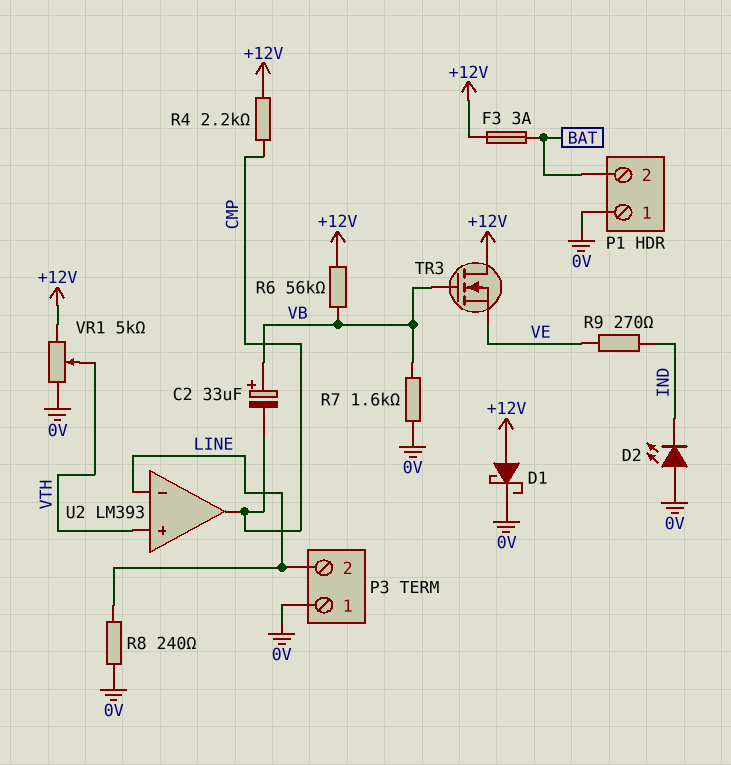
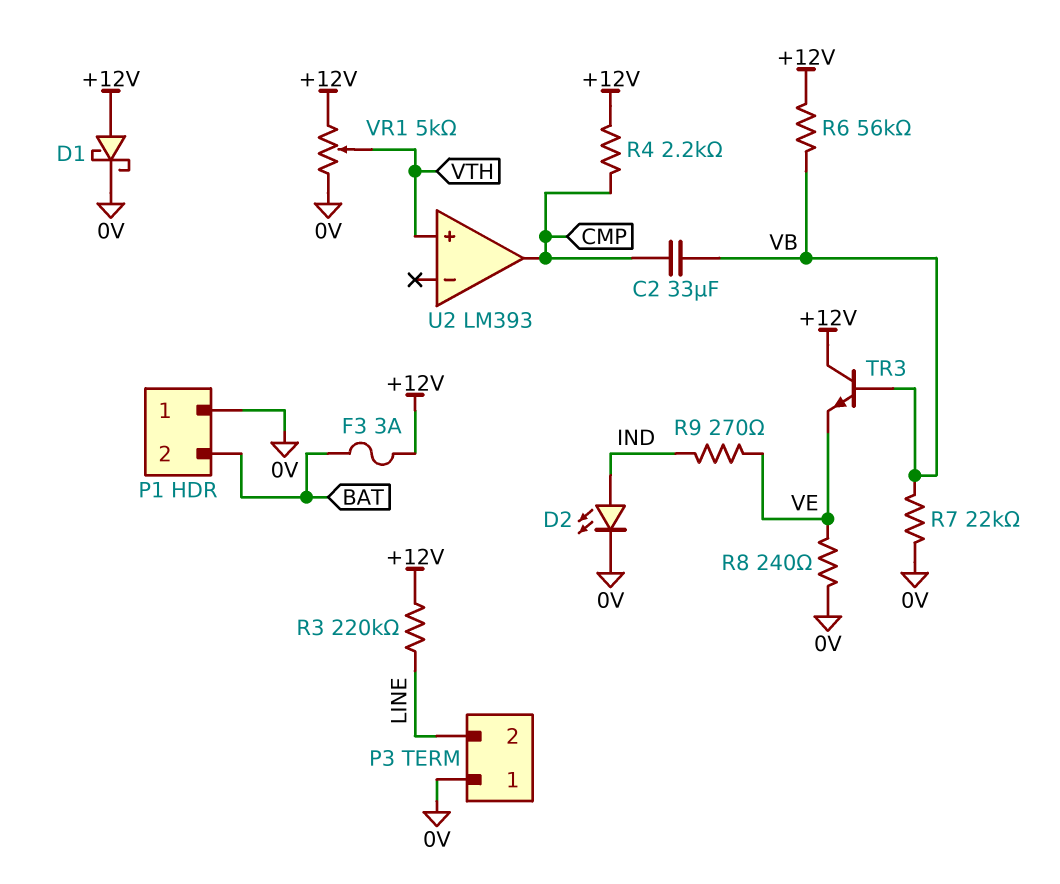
C2: 33uF (plus VB, minus CMP) -> 33uF (CMP, VB)
D2: LED (A 0V, K IND) -> LED (A IND, K 0V)
R3: none -> 220k (+12V, LINE)
R7: 1.6k (0V, VB) -> 22k (0V, VB)
R8: 240 (0V, LINE) -> 240 (0V, VE)
TR3: NMOS (G VB, D +12V, S VE) -> NPN (B VB, C +12V, E VE)
U2 pin in-: LINE -> none

